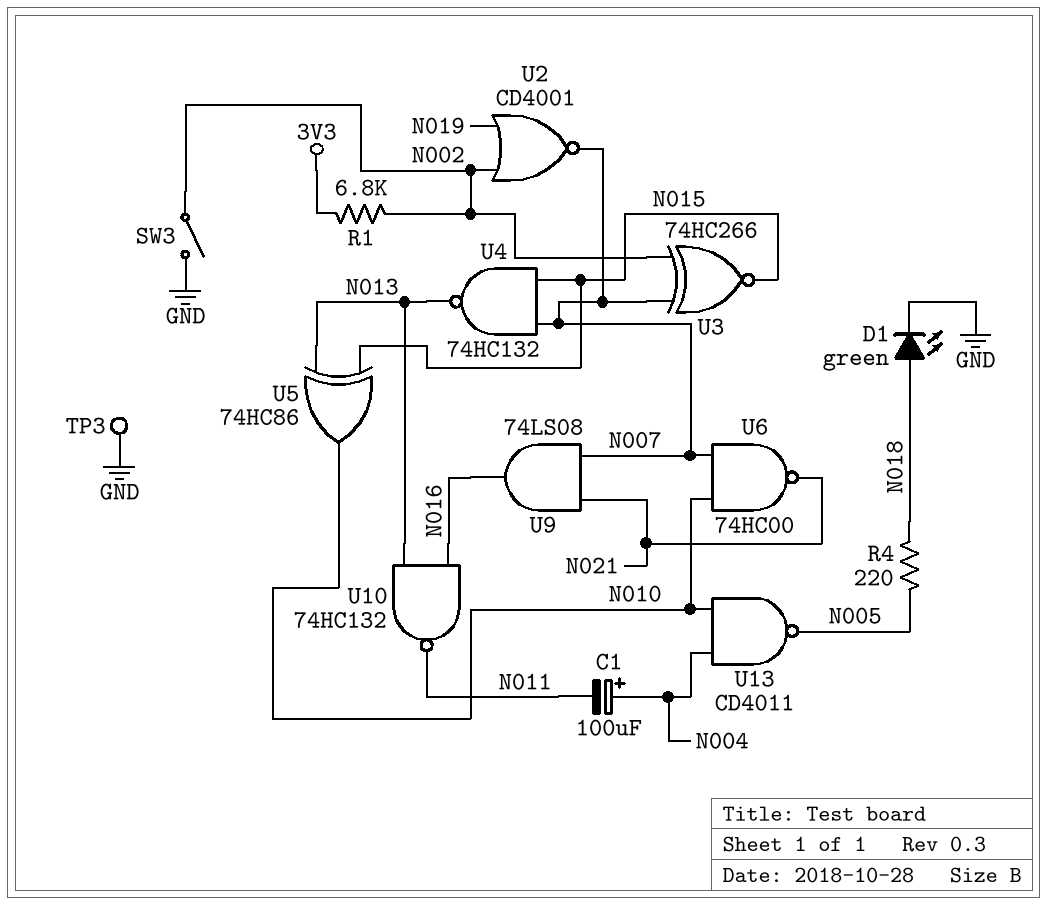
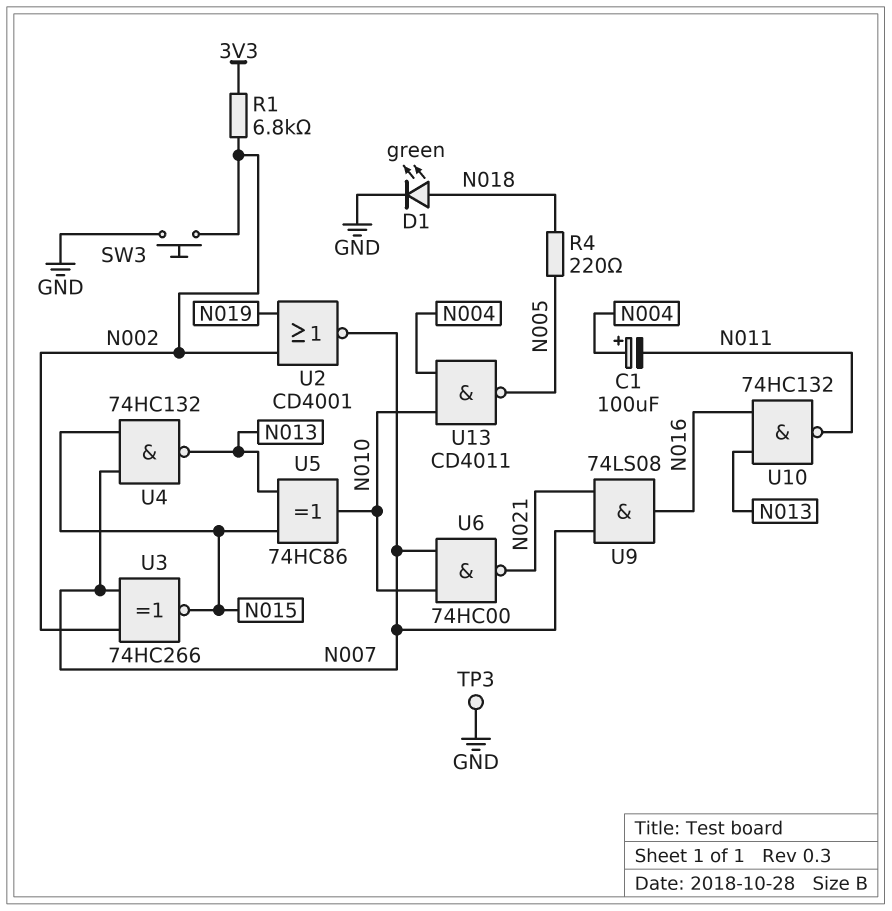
SW3: switch (GND, N002) -> button (GND, N002)

